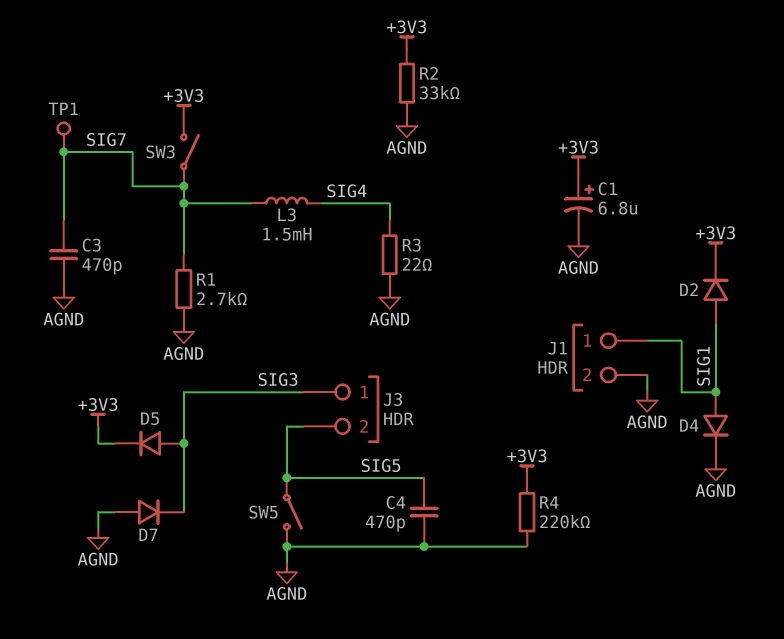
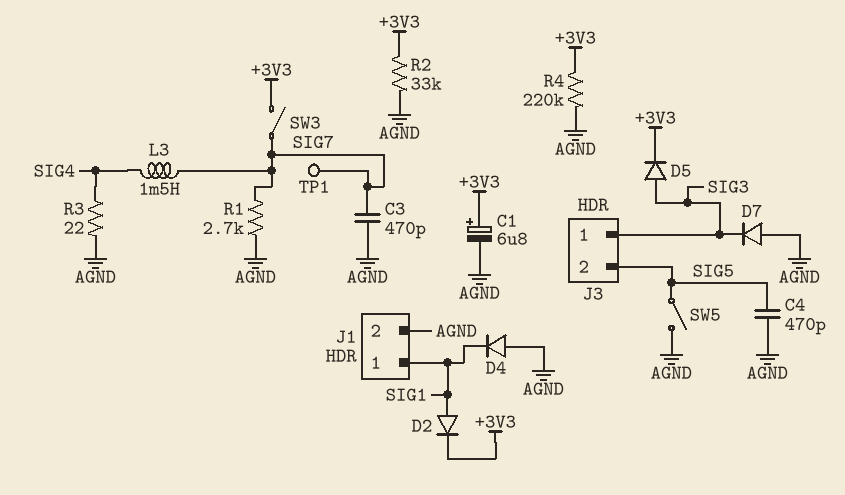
D4: diode (A SIG1, K AGND) -> diode (A AGND, K SIG1)

